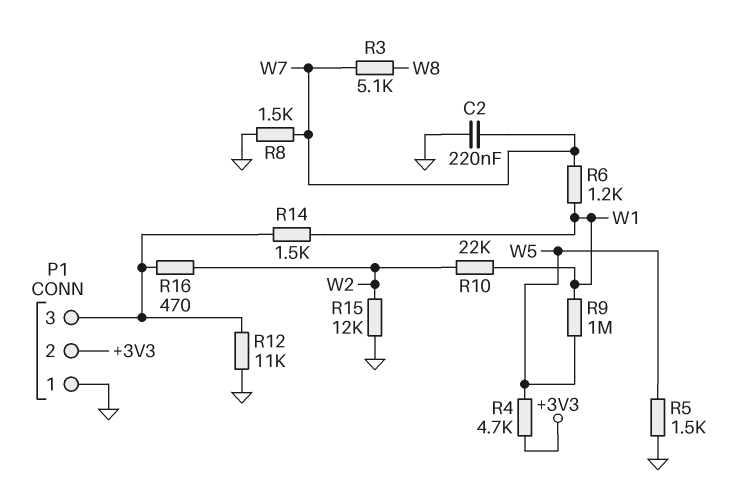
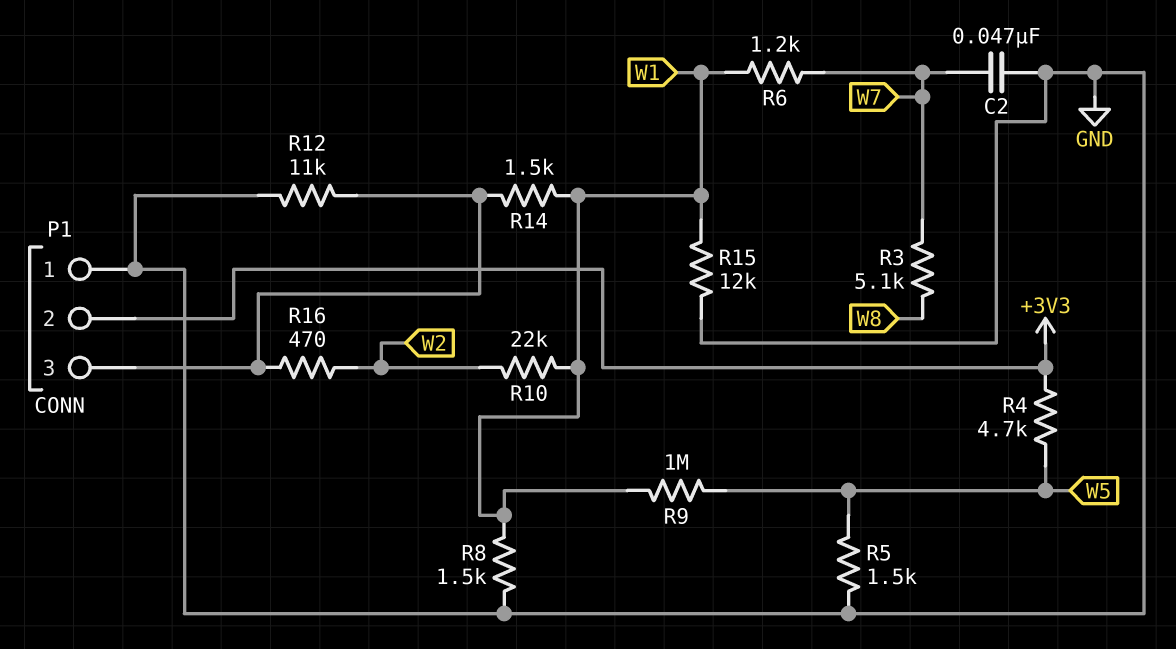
C2: 220nF (GND, W7) -> 47nF (GND, W7)
R8: 1.5k (GND, W7) -> 1.5k (GND, W1)
R15: 12k (GND, W2) -> 12k (GND, W1)

